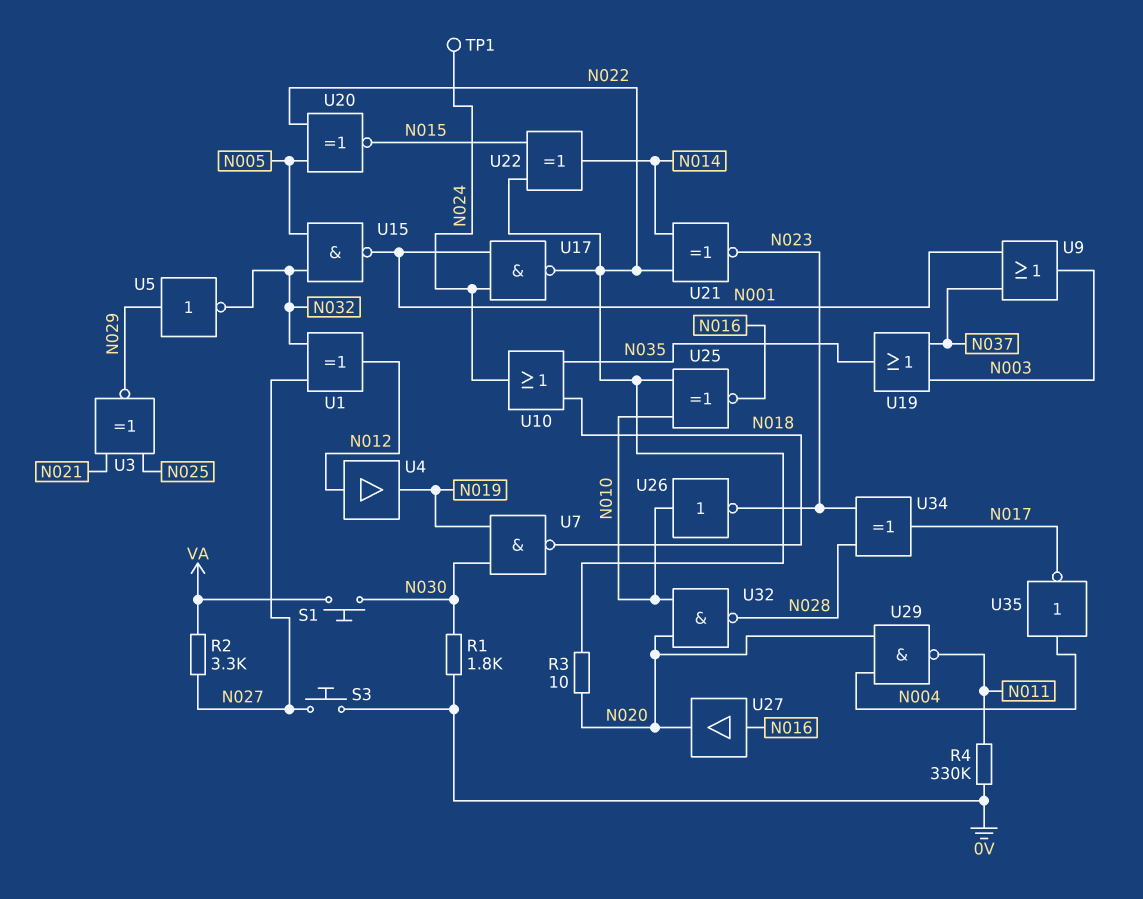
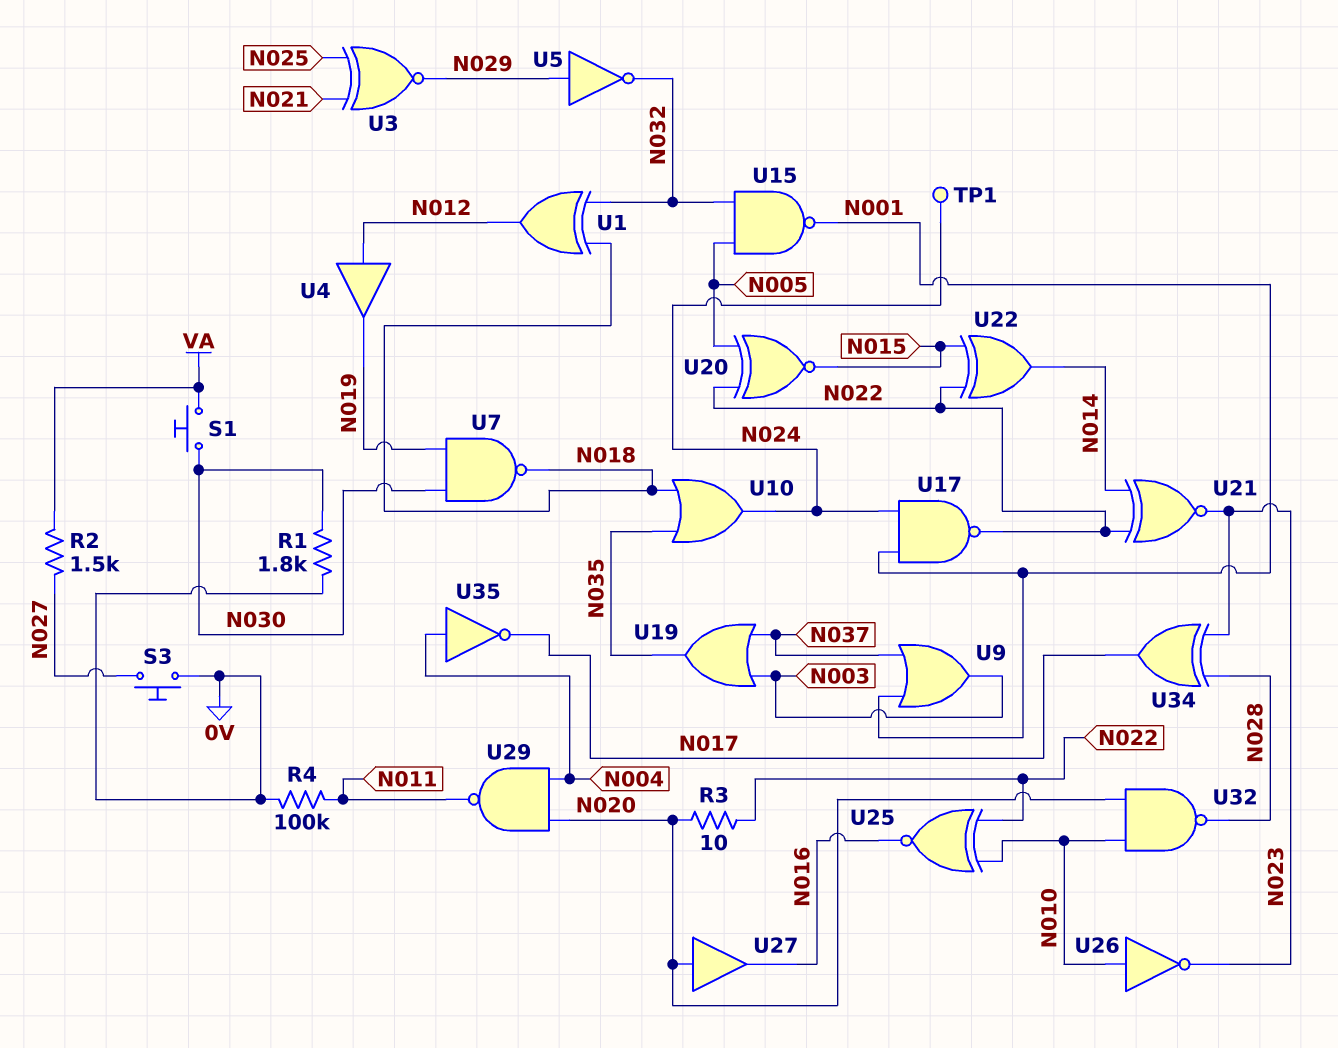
R2: 3.3k (N027, VA) -> 1.5k (N027, VA)
R4: 330k (0V, N011) -> 100k (0V, N011)
U1: XOR (in N027, in N032, out N012) -> XOR (in N018, in N032, out N012)
U27: buffer (in N016, out N020) -> buffer (in N020, out N016)

